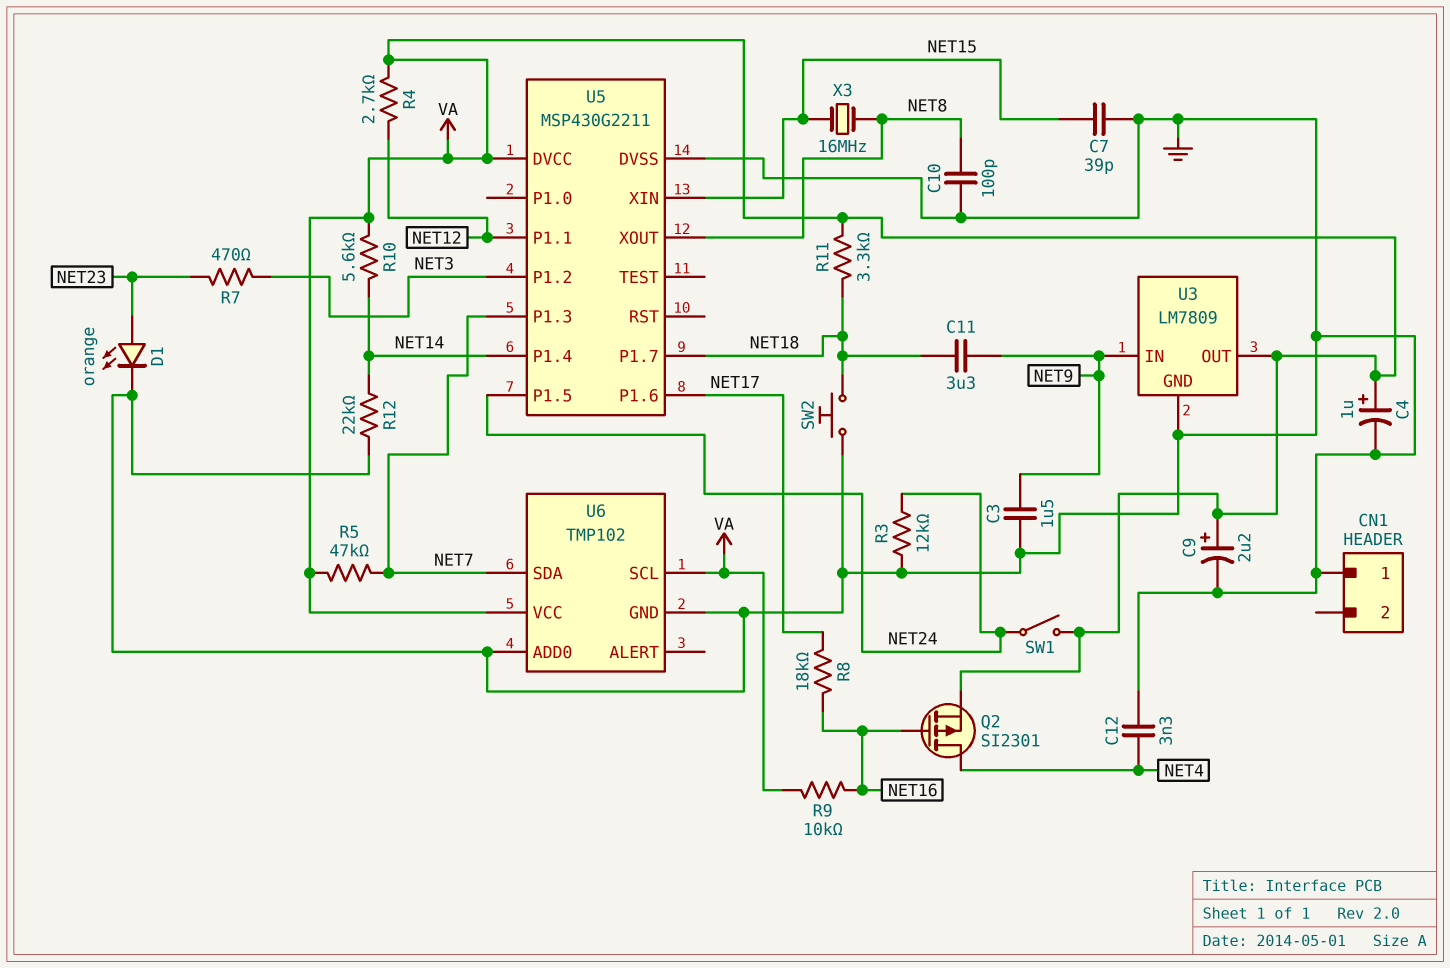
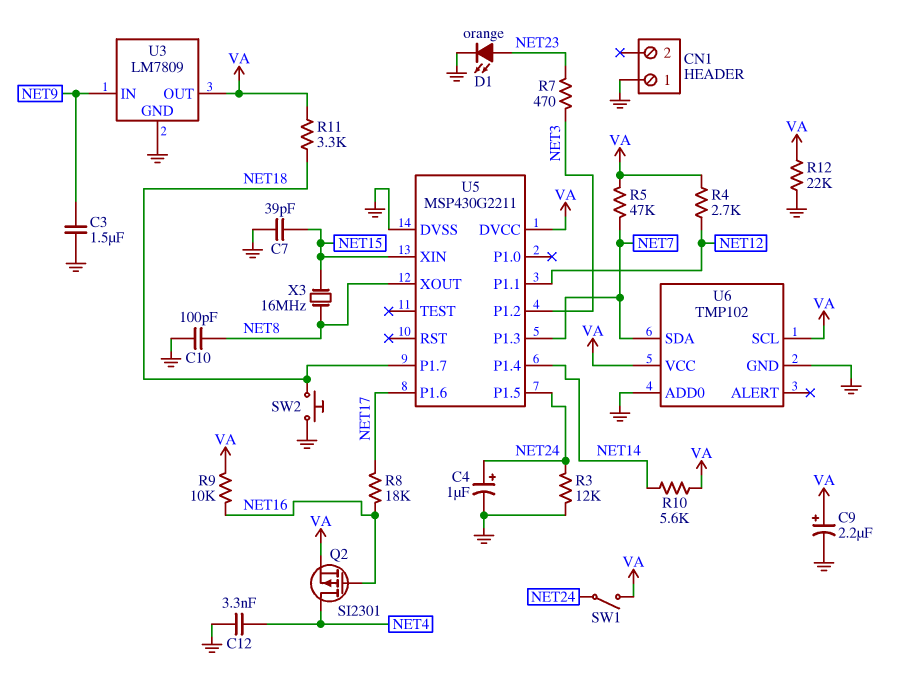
C4: 1uF (plus VA, minus GND) -> 1uF (plus NET24, minus GND)
C11: 3.3uF (NET9, NET18) -> none
R12: 22k (GND, NET14) -> 22k (GND, VA)

